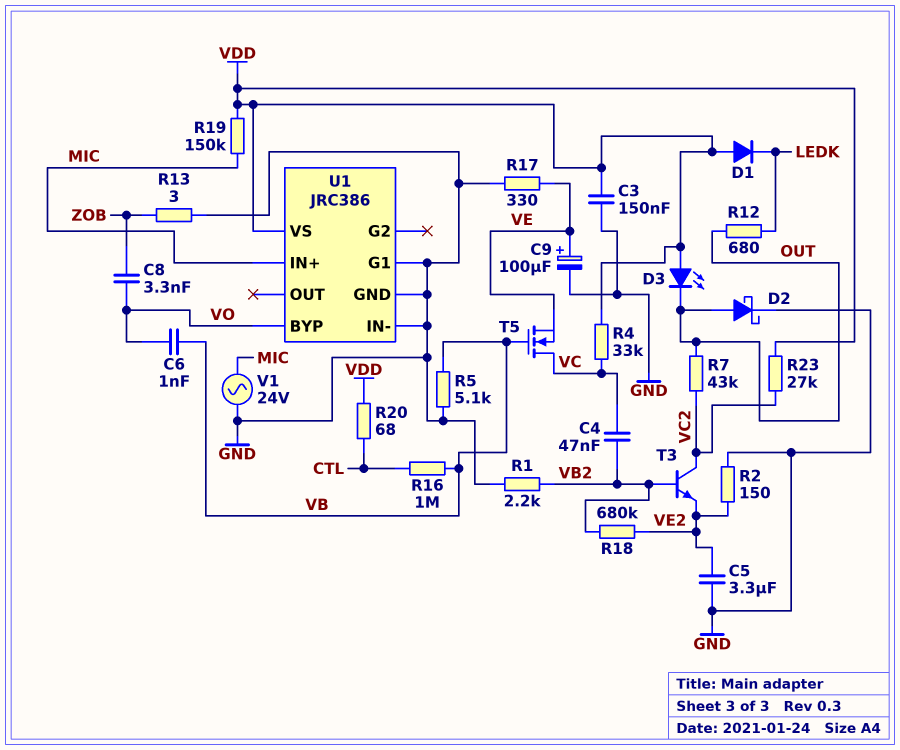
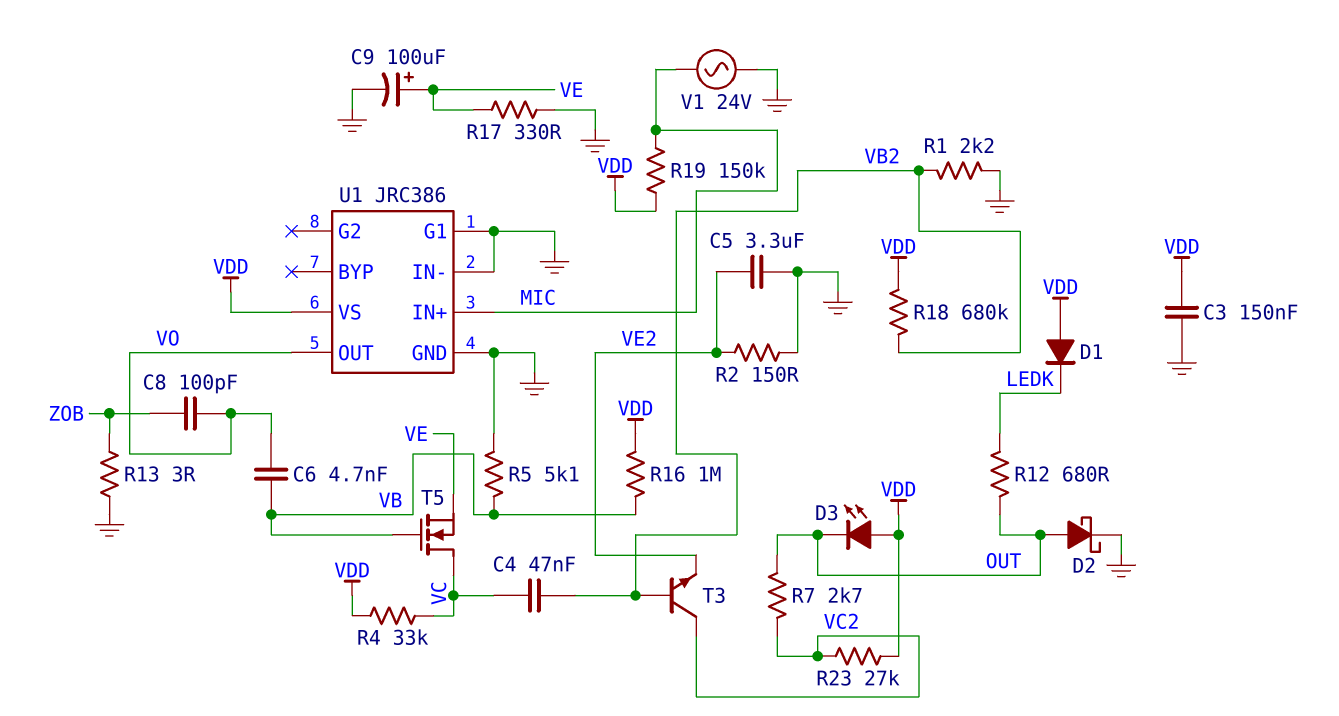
C6: 1nF (VB, VO) -> 4.7nF (VB, VO)
C8: 3.3nF (VO, ZOB) -> 100pF (VO, ZOB)
R7: 43k (OUT, VC2) -> 2.7k (OUT, VC2)
R16: 1M (CTL, VB) -> 1M (VB, VDD)
R18: 680k (VB2, VE2) -> 680k (VB2, VDD)
R20: 68 (CTL, VDD) -> none
U1 pin BYP: VO -> none
U1 pin OUT: none -> VO

